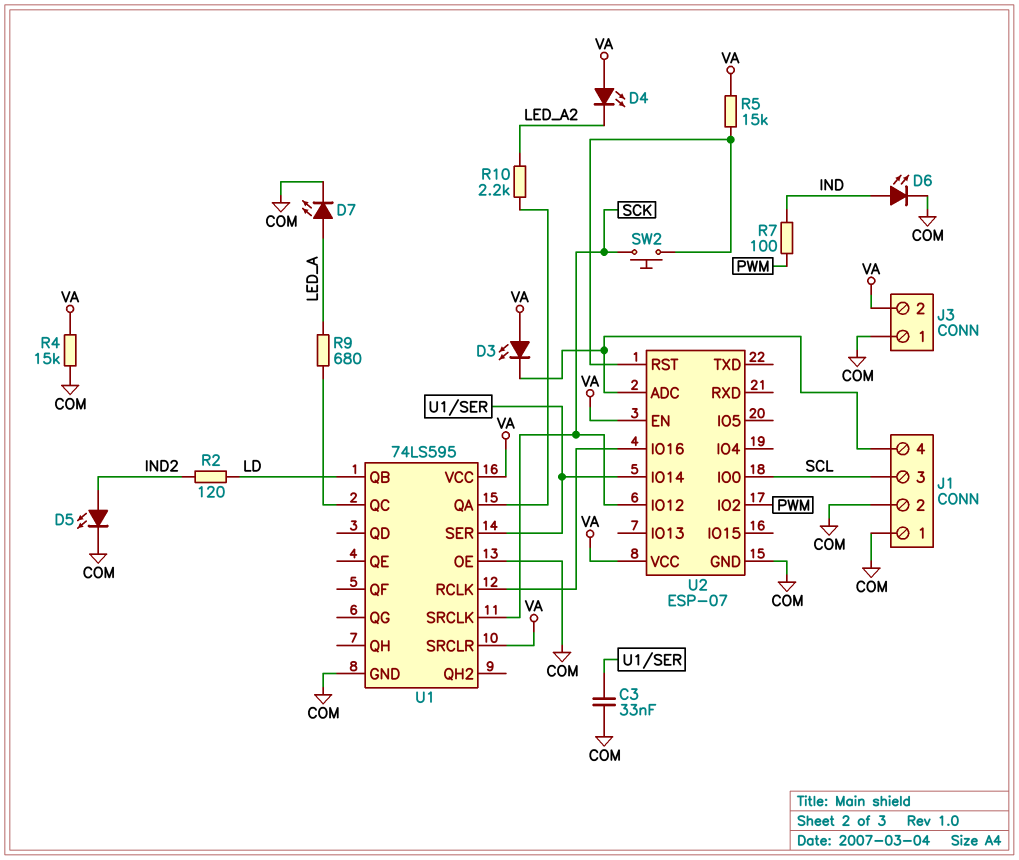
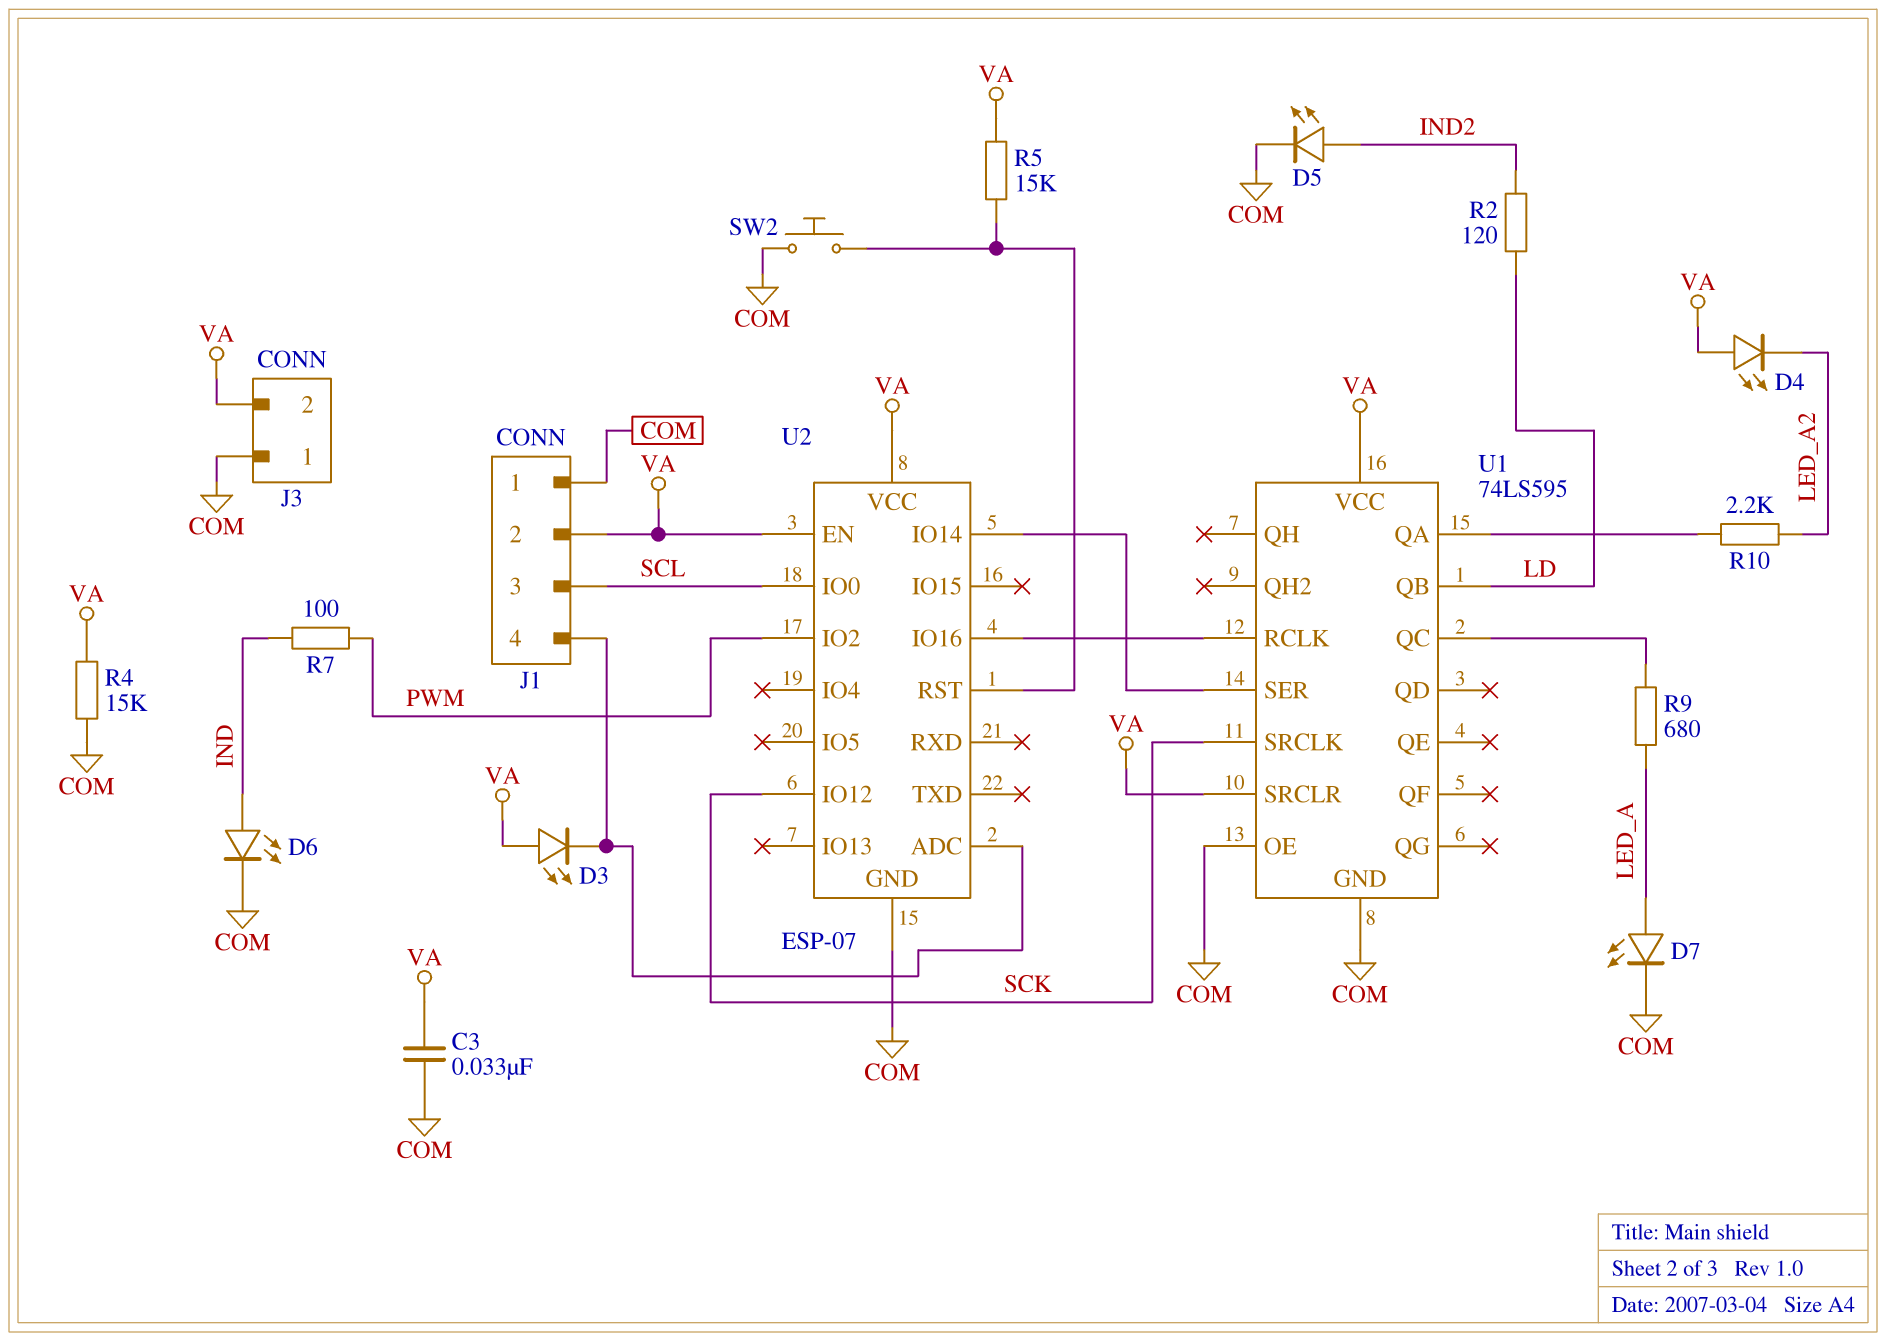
C3: 33nF (COM, U1/SER) -> 33nF (COM, VA)
J1 pin 2: COM -> VA
SW2: button (SCK, U2/RST) -> button (COM, U2/RST)

